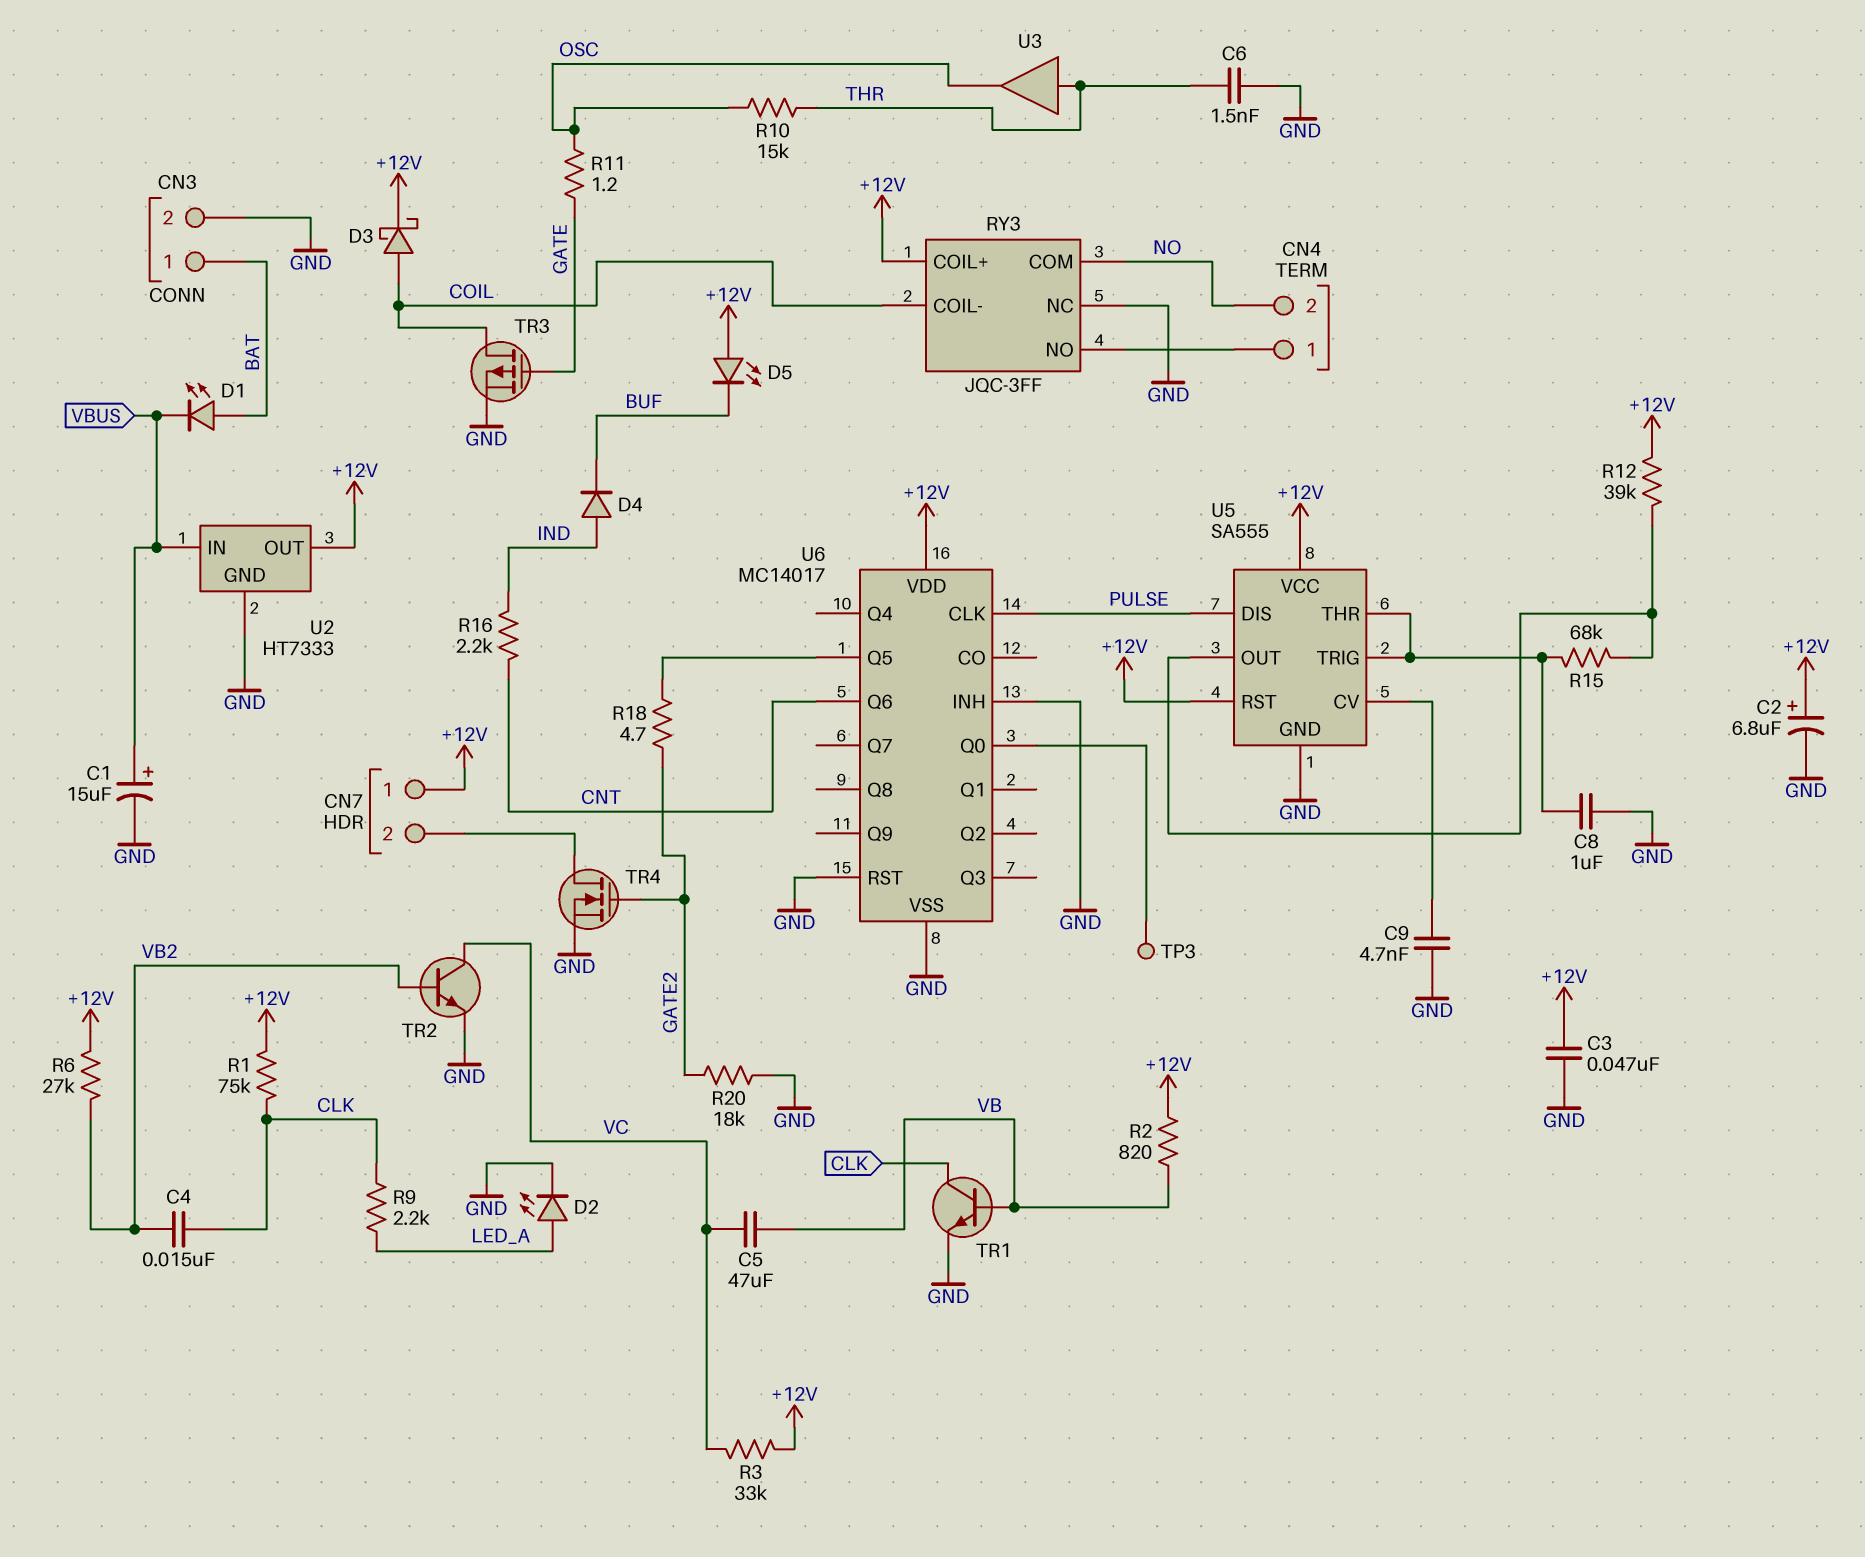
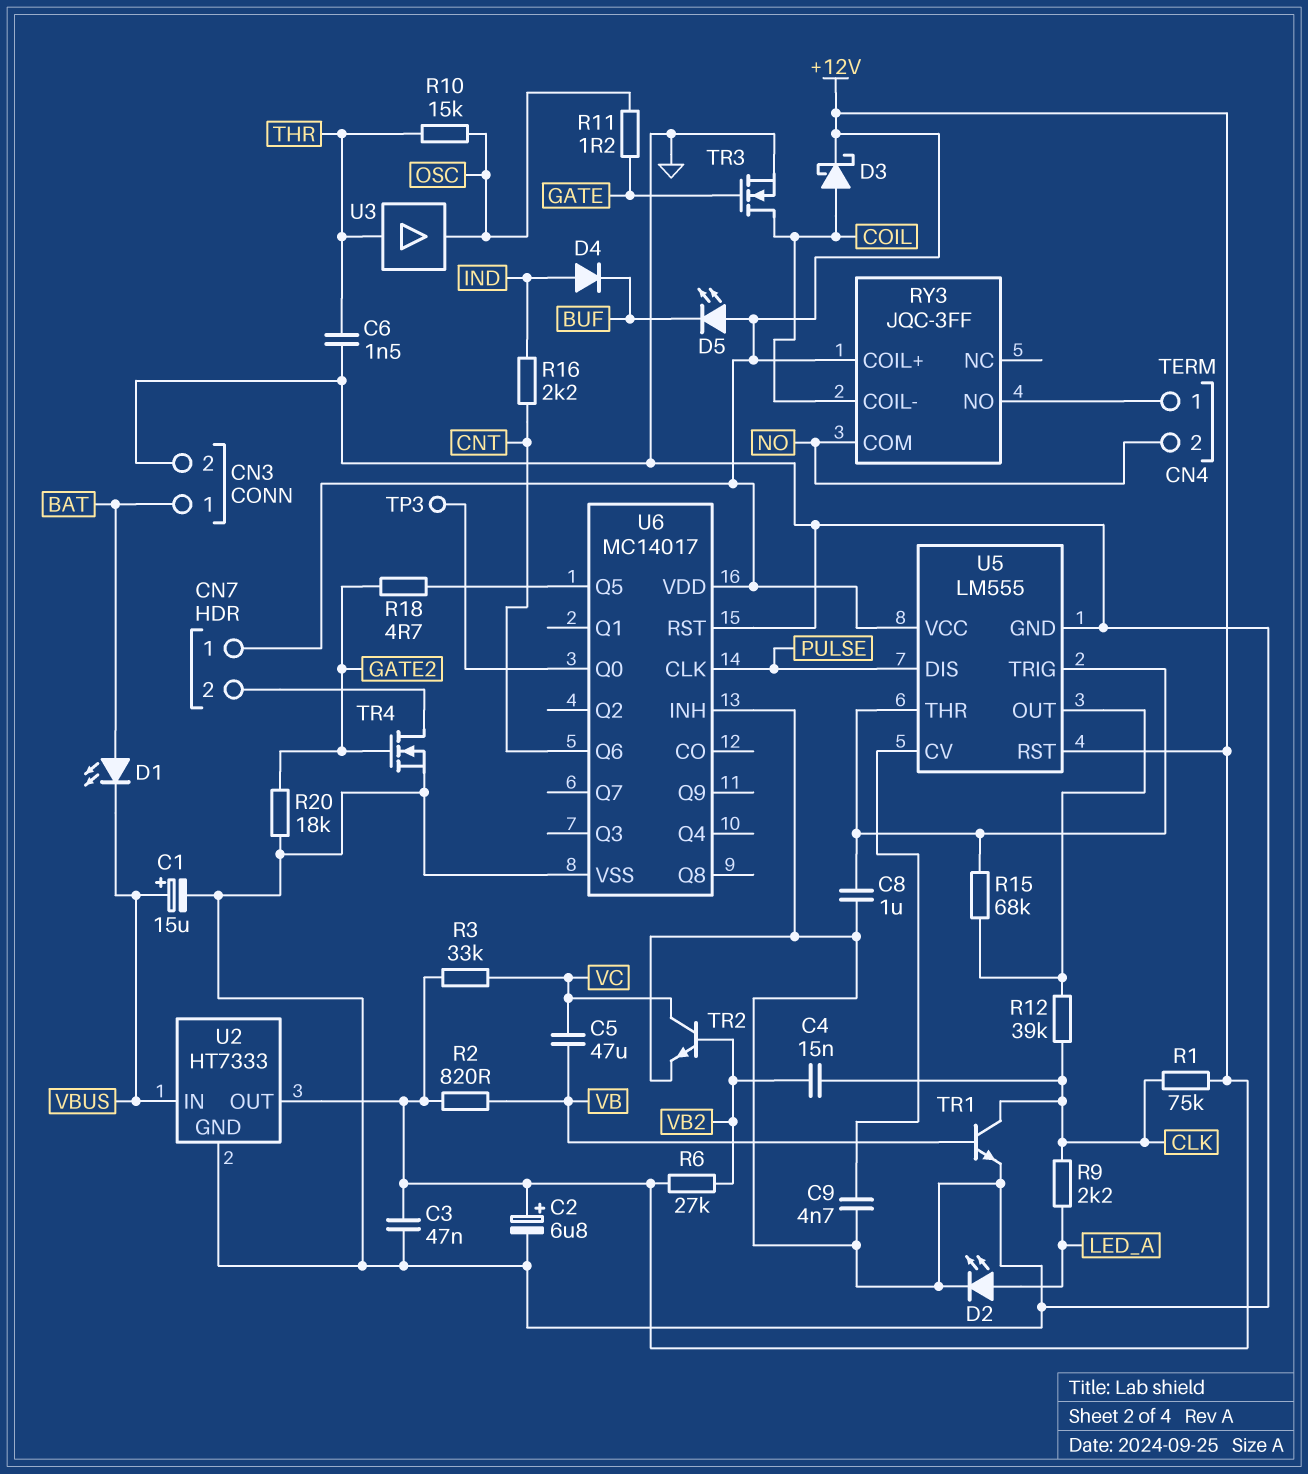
R12: 39k (+12V, U5/OUT) -> 39k (CLK, U5/OUT)
RY3 pin NC: GND -> none
TR3: PMOS (G GATE, D COIL, S GND) -> NMOS (G GATE, D COIL, S GND)
U5: SA555 -> LM555

